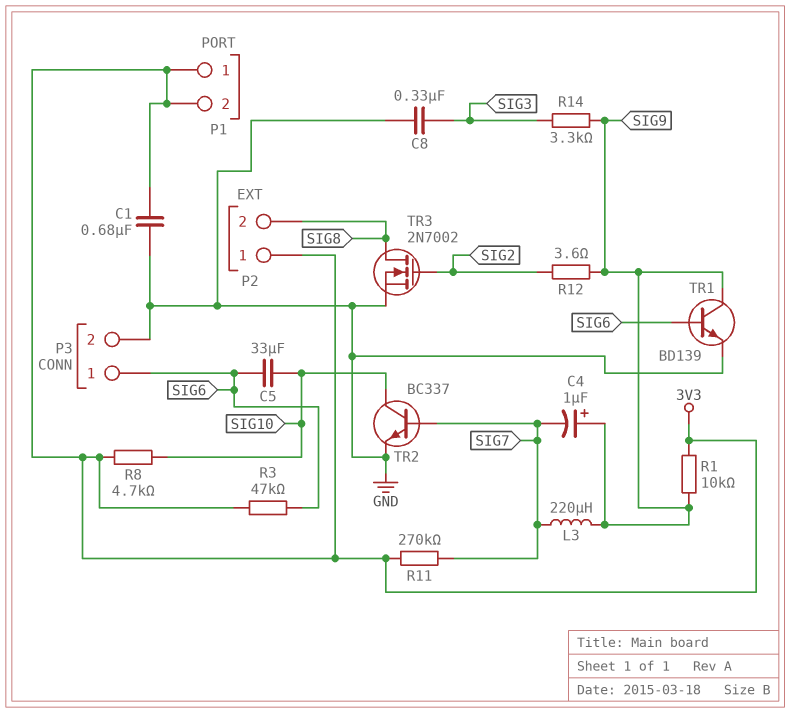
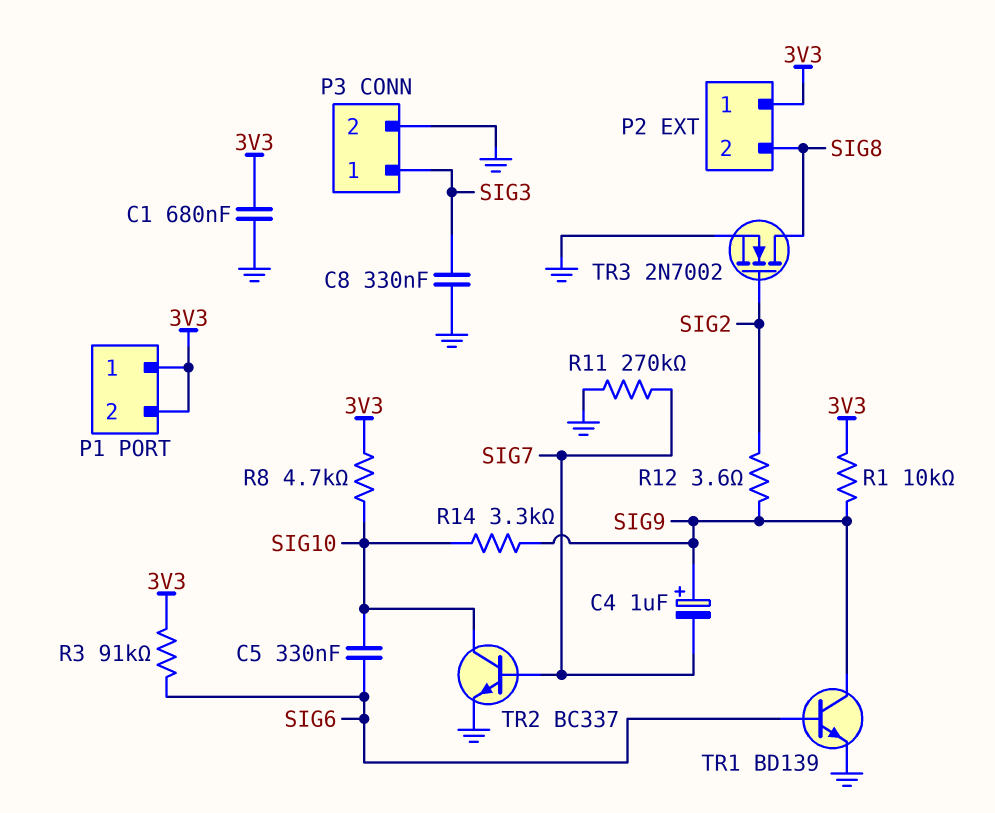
C5: 33uF (SIG6, SIG10) -> 330nF (SIG6, SIG10)
L3: 220uH (SIG7, SIG9) -> none
P3 pin 1: SIG6 -> SIG3
R3: 47k (3V3, SIG6) -> 91k (3V3, SIG6)
R11: 270k (3V3, SIG7) -> 270k (GND, SIG7)
R14: 3.3k (SIG3, SIG9) -> 3.3k (SIG9, SIG10)

